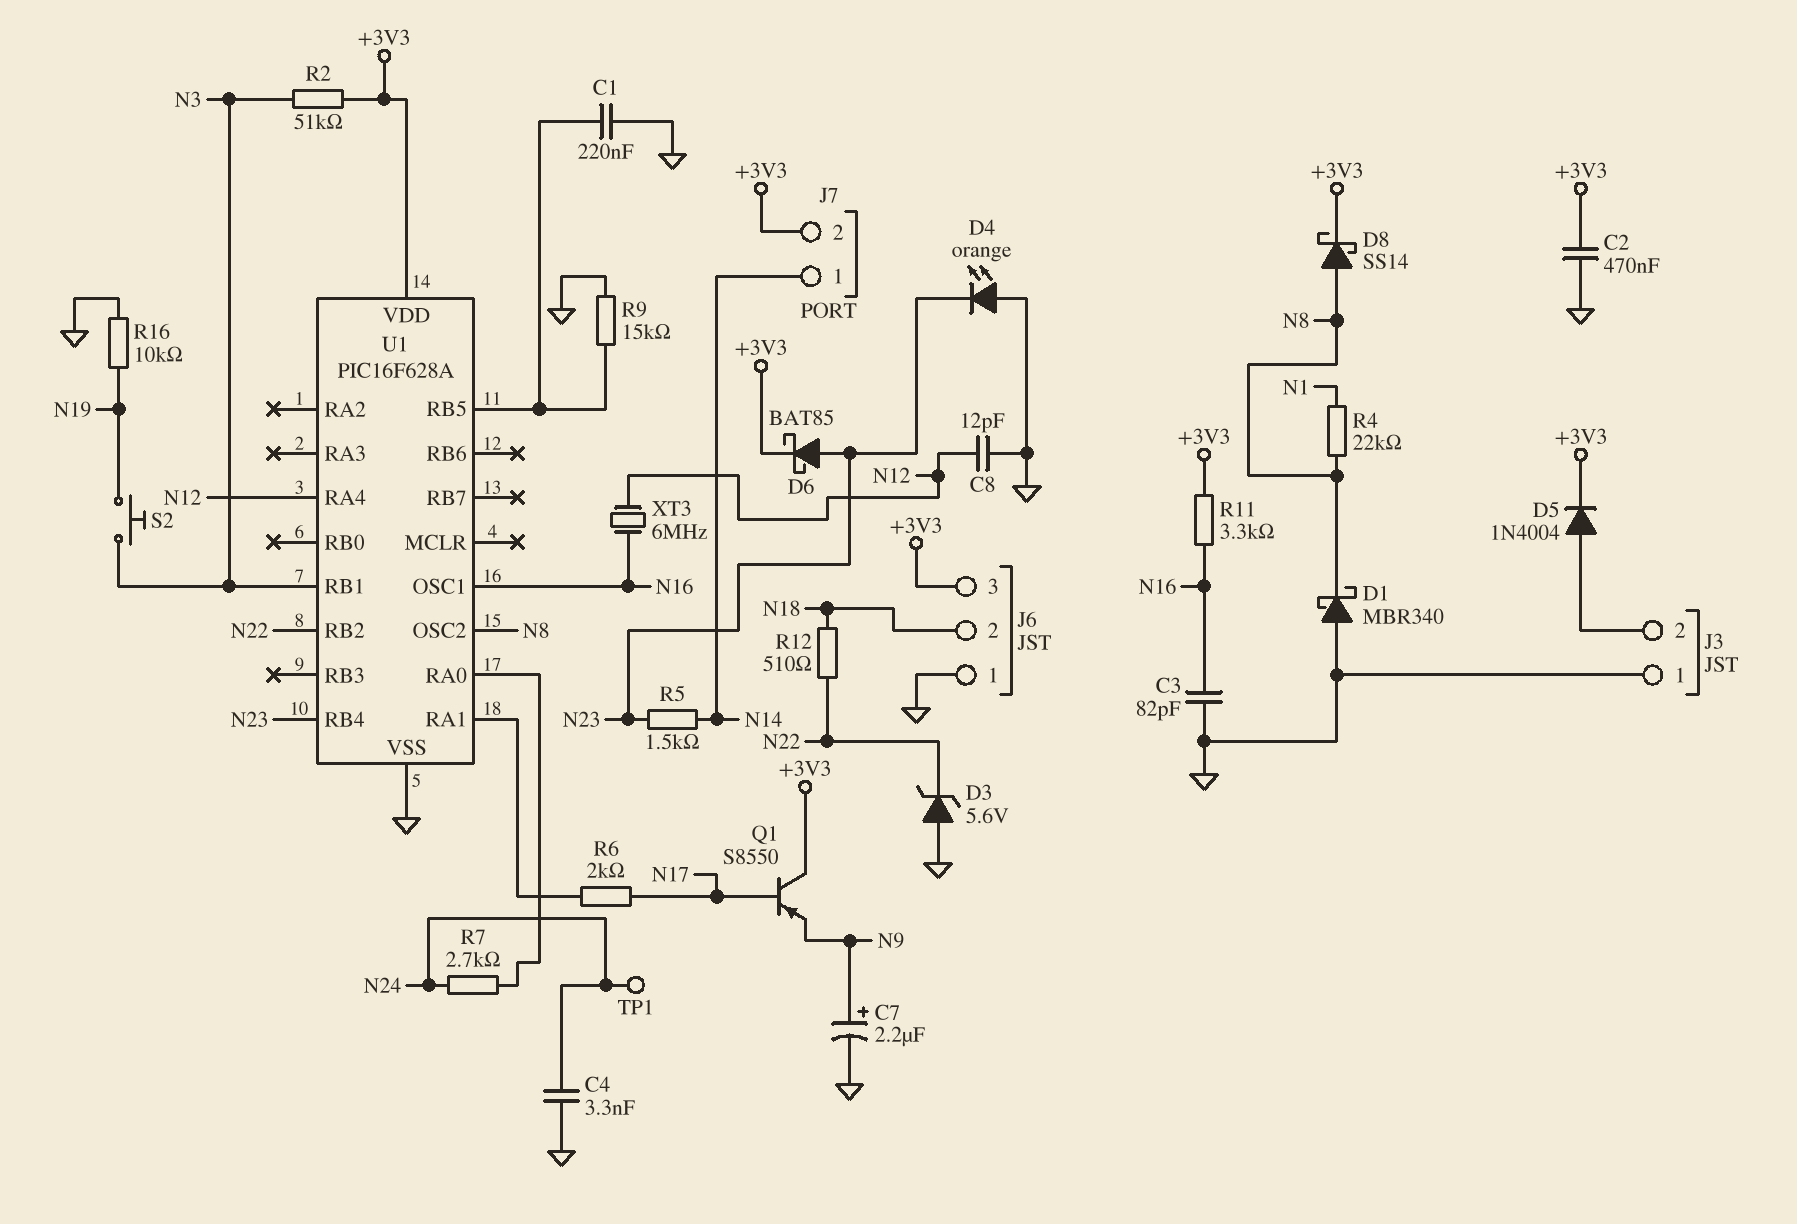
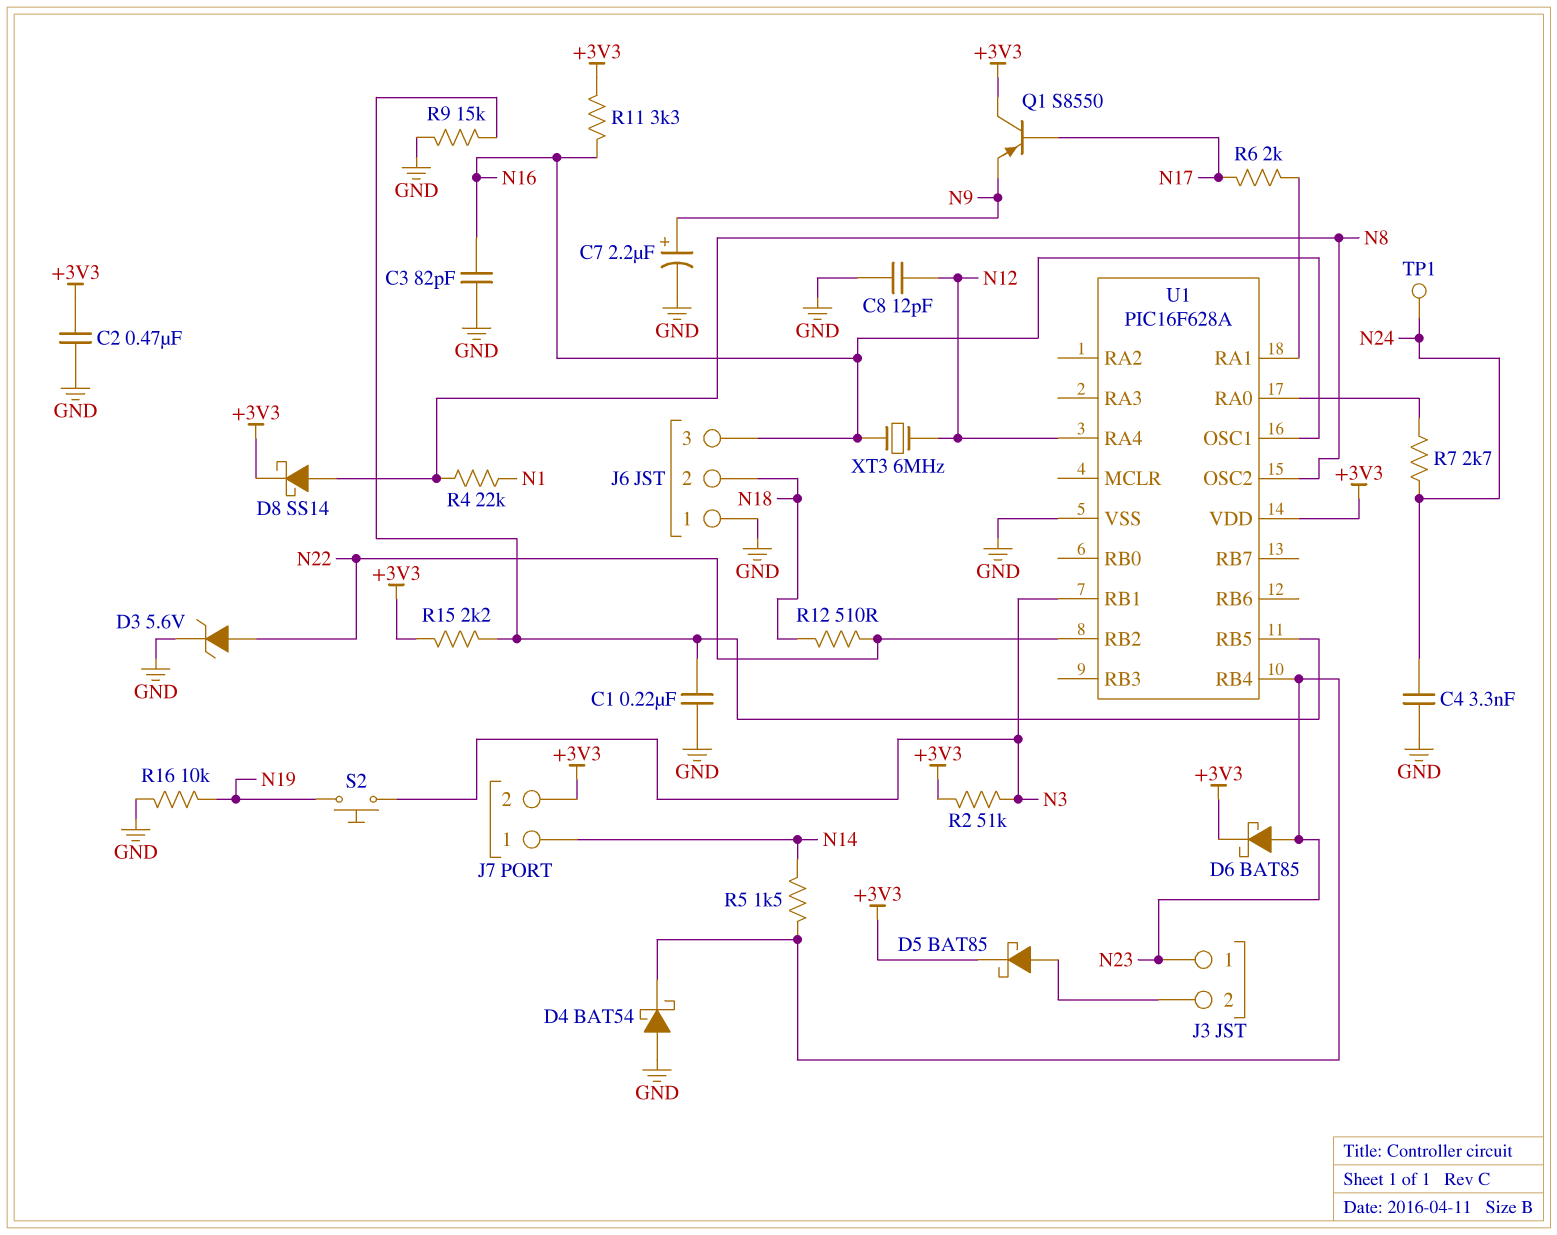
D1: schottky MBR340 (A GND, K N8) -> none
D3: zener 5.6V (A GND, K N22) -> zener 5.6V (A N22, K GND)
D4: LED orange (A GND, K N23) -> schottky BAT54 (A GND, K N23)
D5: diode 1N4004 (A J3/2, K +3V3) -> schottky BAT85 (A J3/2, K +3V3)
J3 pin 1: GND -> N23
J6 pin 3: +3V3 -> N16
R15: none -> 2.2k (+3V3, U1/RB5)

